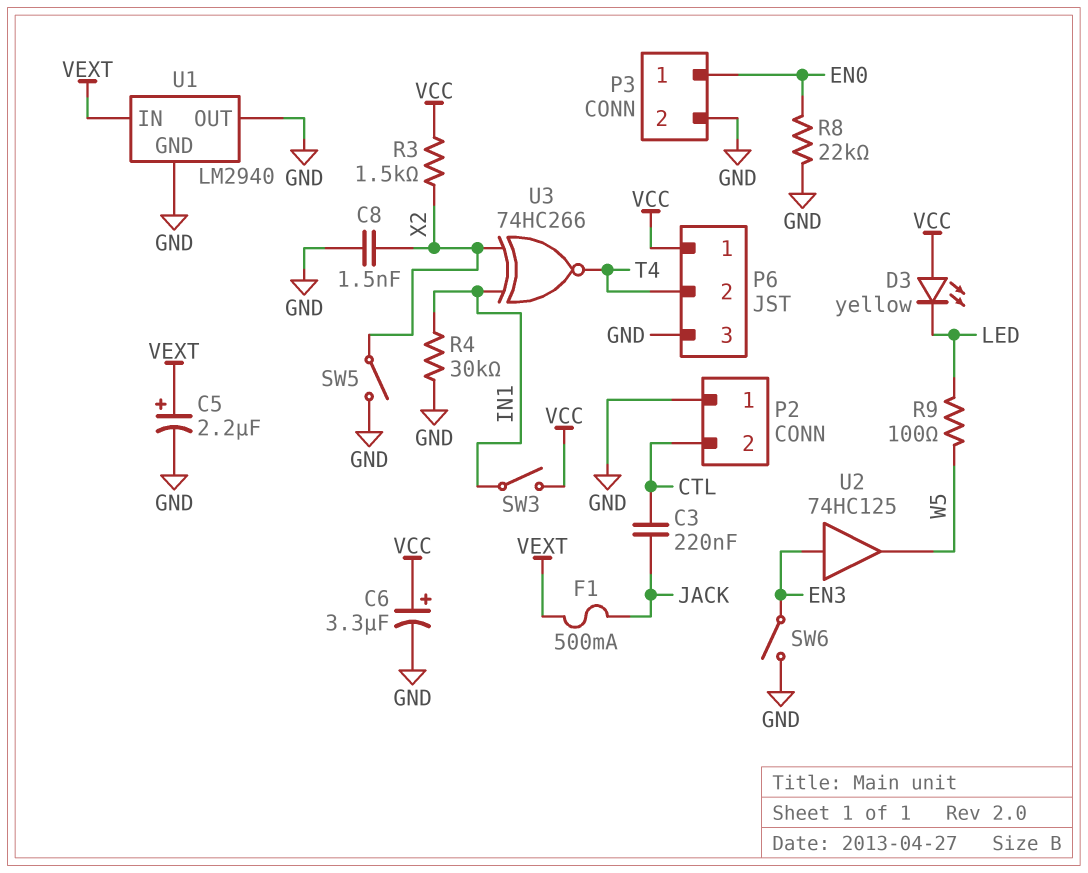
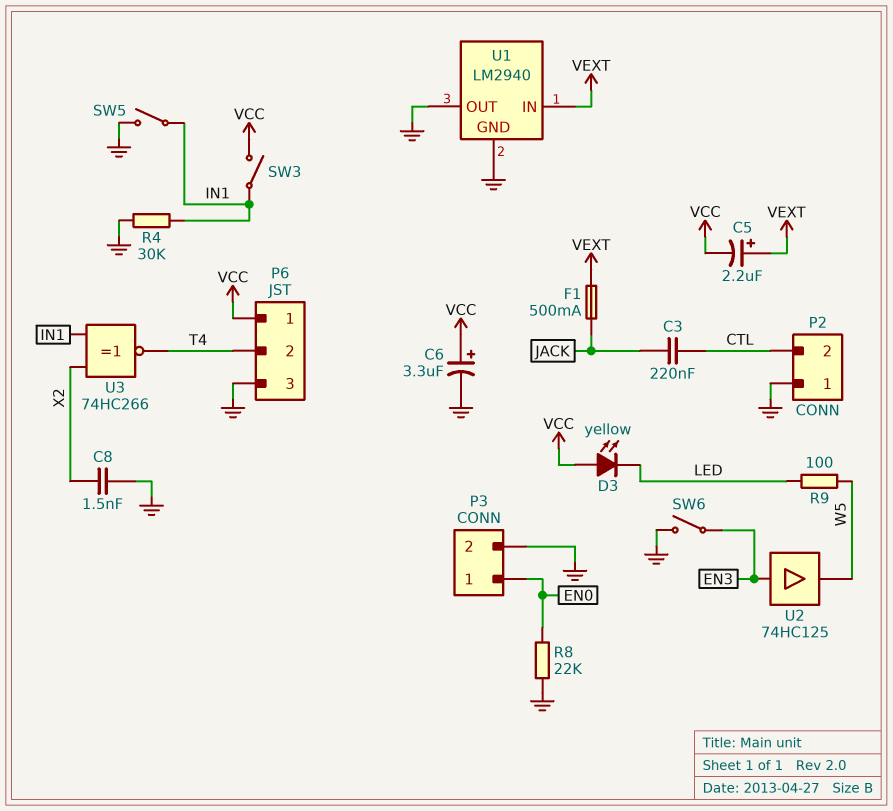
C5: 2.2uF (plus VEXT, minus GND) -> 2.2uF (plus VEXT, minus VCC)
R3: 1.5k (VCC, X2) -> none
SW5: switch (GND, X2) -> switch (GND, IN1)

